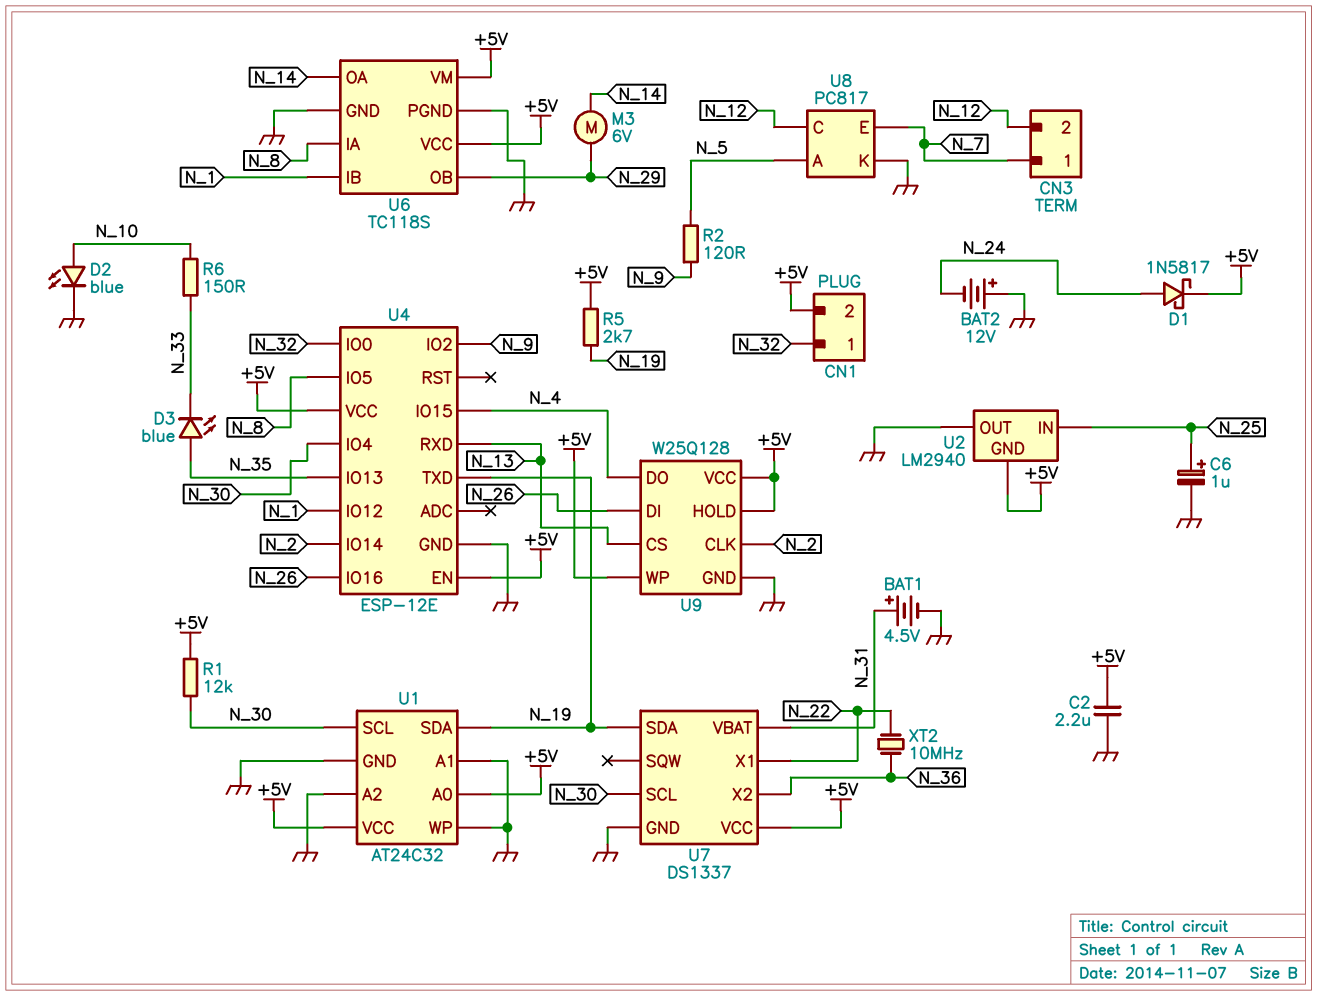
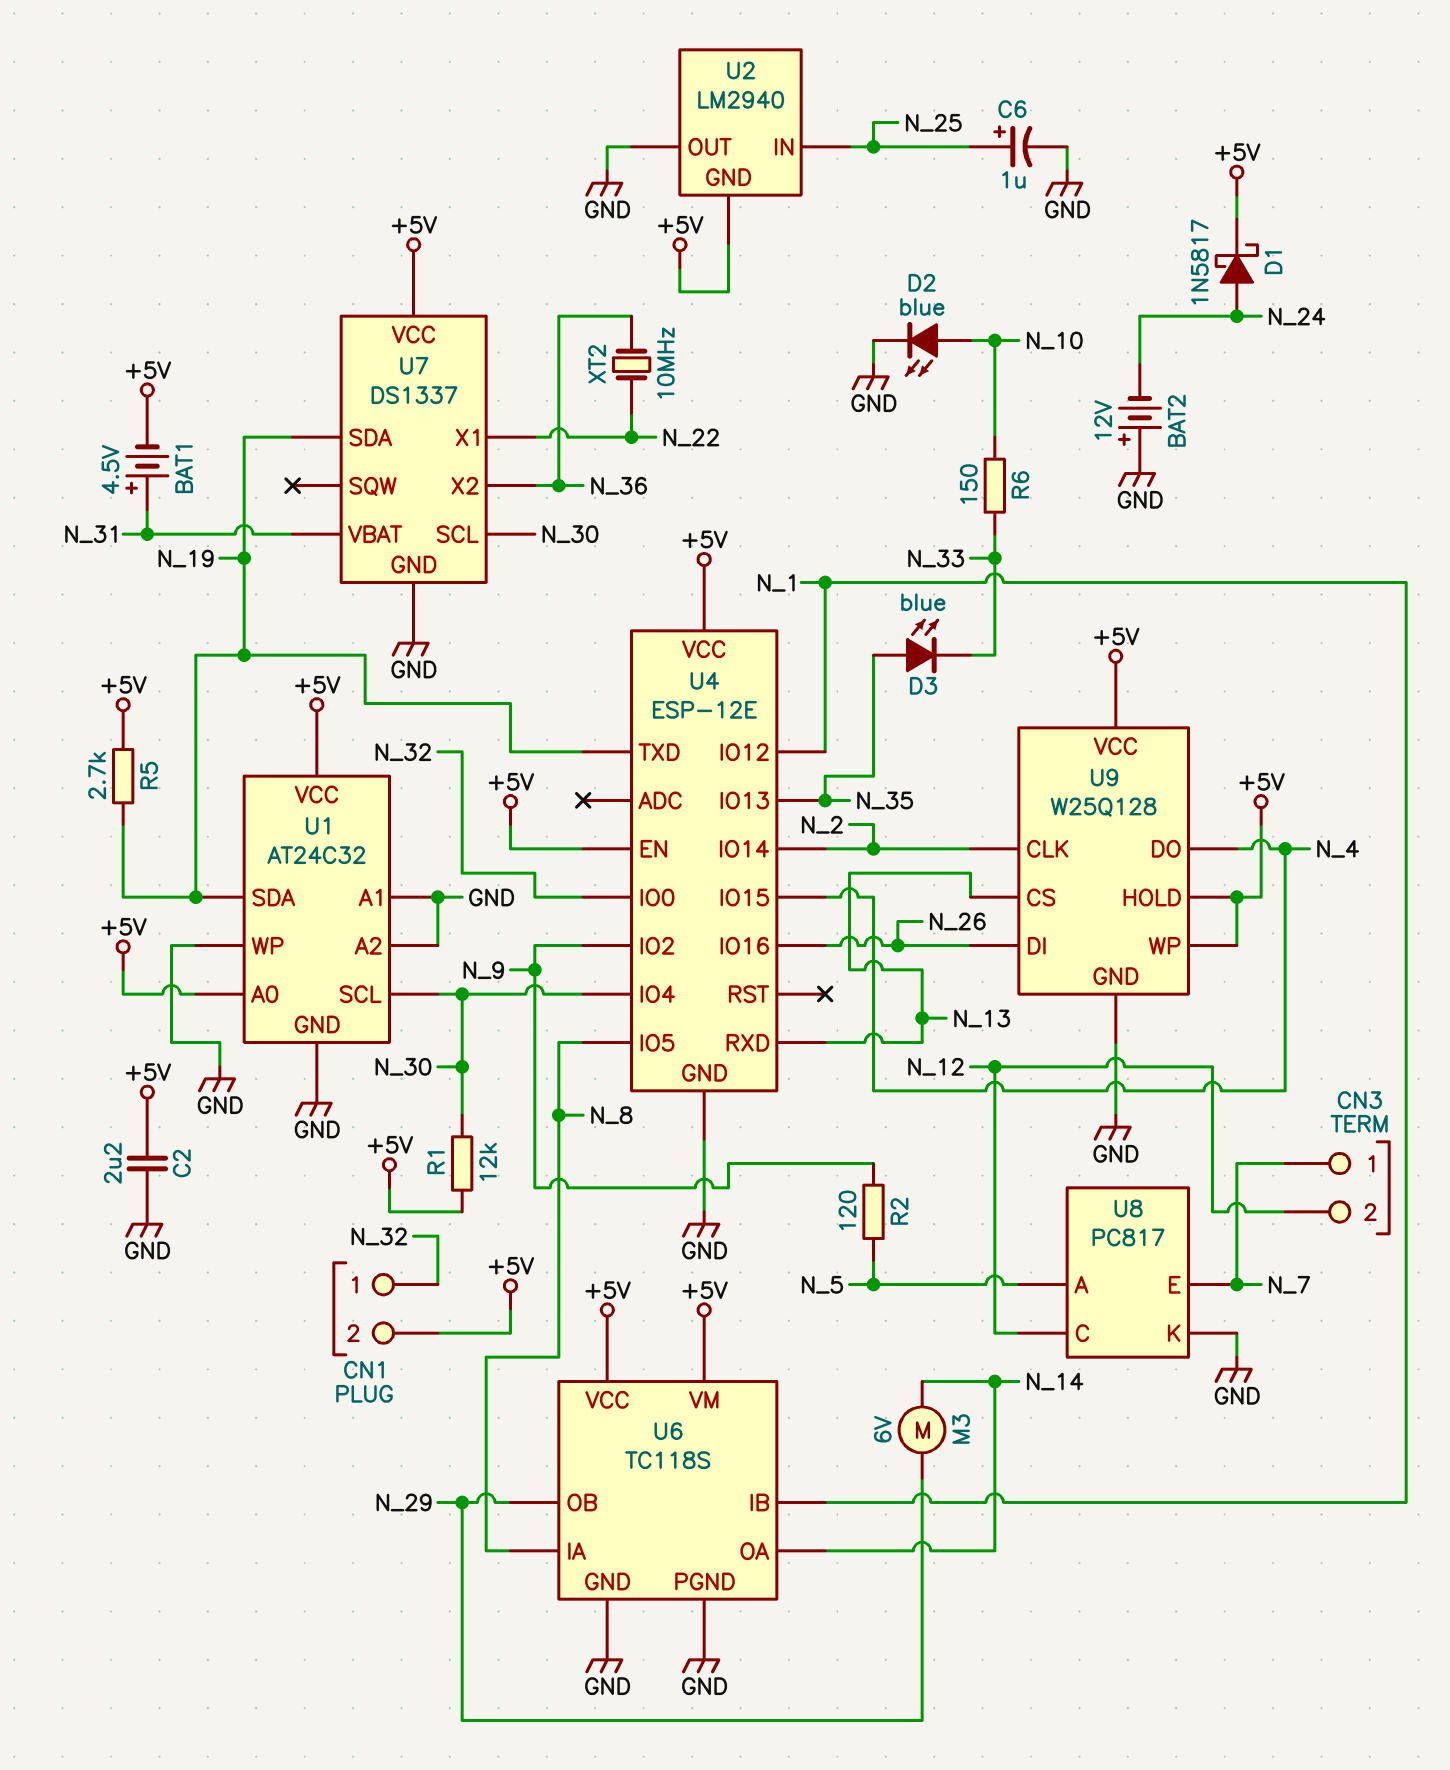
BAT1: 4.5V (plus N_31, minus GND) -> 4.5V (plus N_31, minus +5V)

